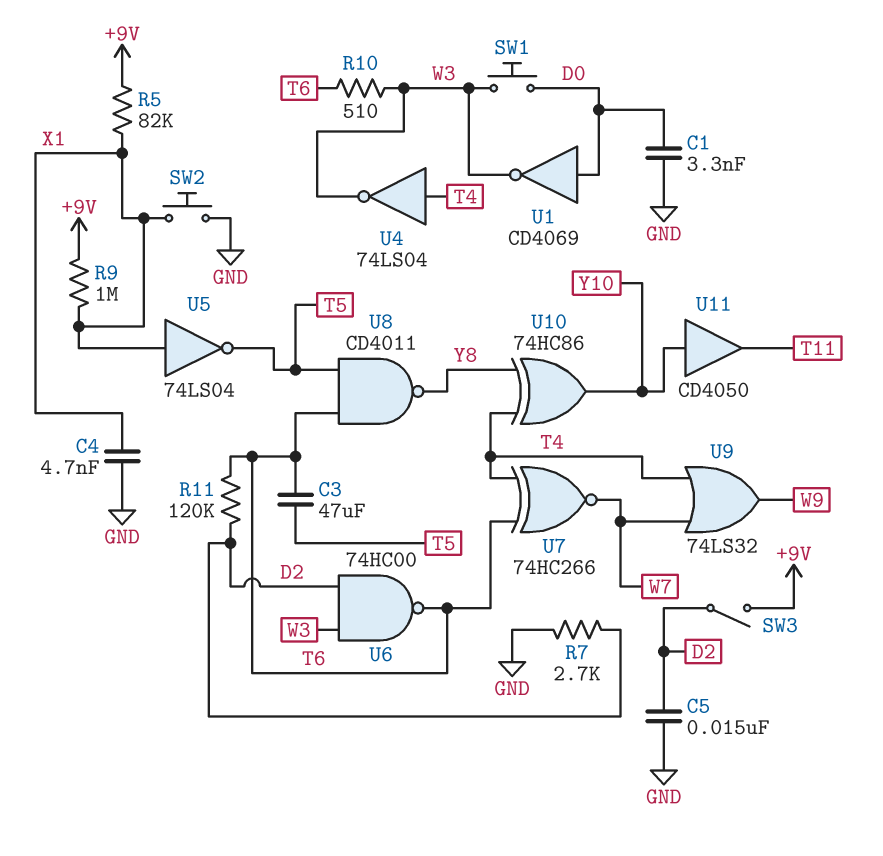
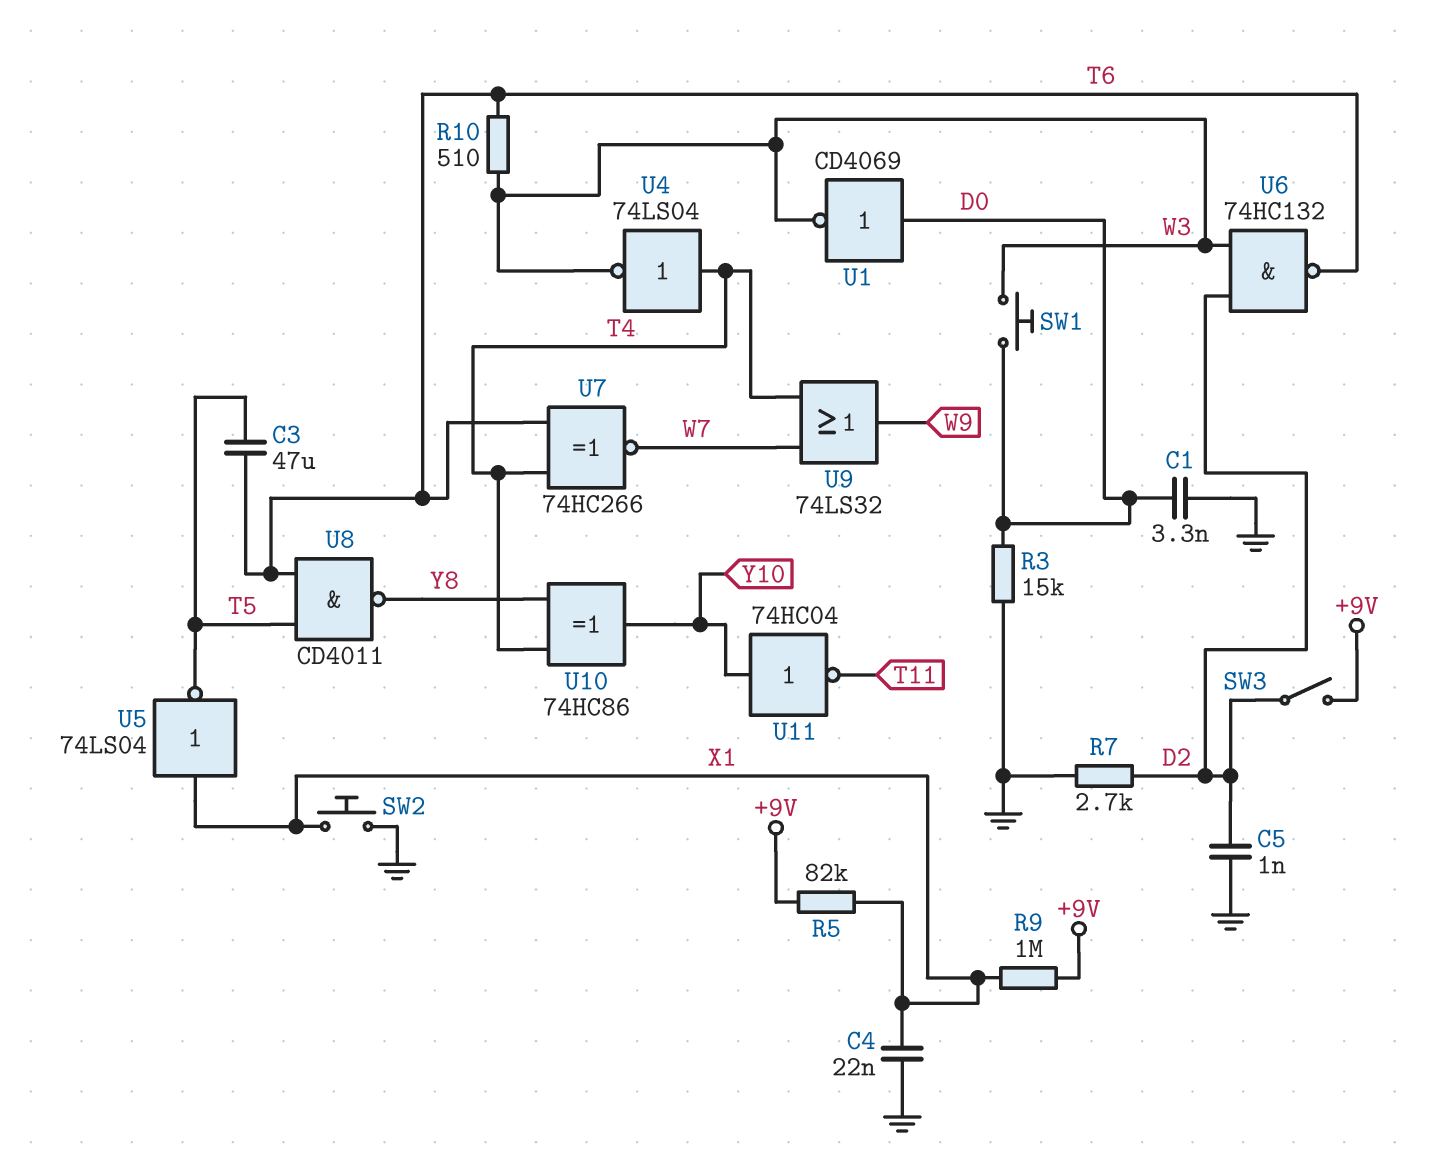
C4: 4.7nF (GND, X1) -> 22nF (GND, X1)
C5: 15nF (D2, GND) -> 1nF (D2, GND)
R3: none -> 15k (D0, GND)
R11: 120k (D2, T6) -> none
U6: NAND 74HC00 (in D2, in W3, out T6) -> NAND 74HC132 (in D2, in W3, out T6)
U11: buffer CD4050 (in Y10, out T11) -> NOT 74HC04 (in Y10, out T11)

